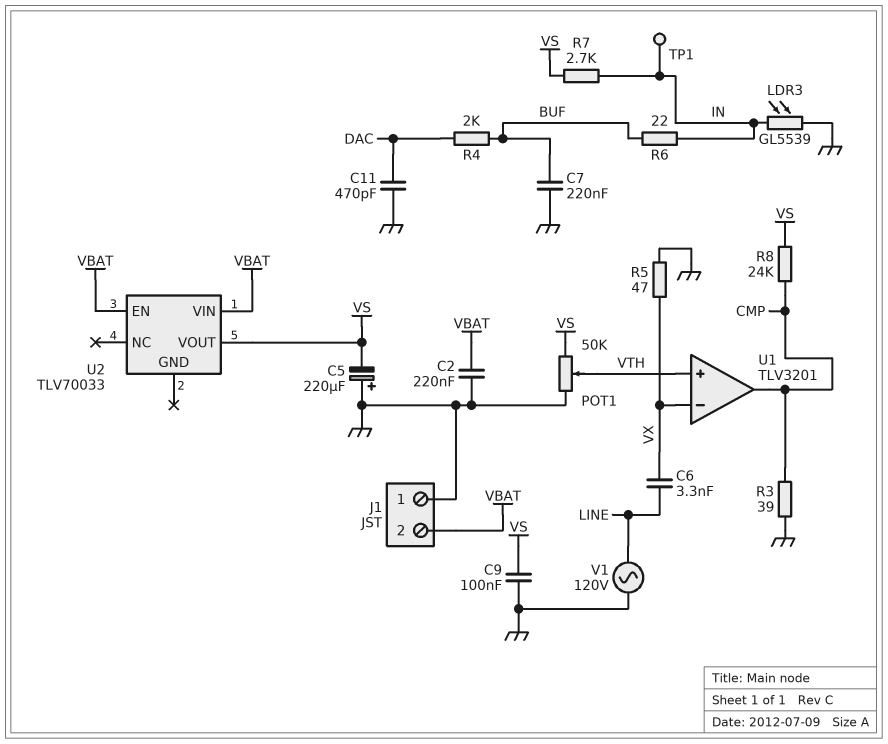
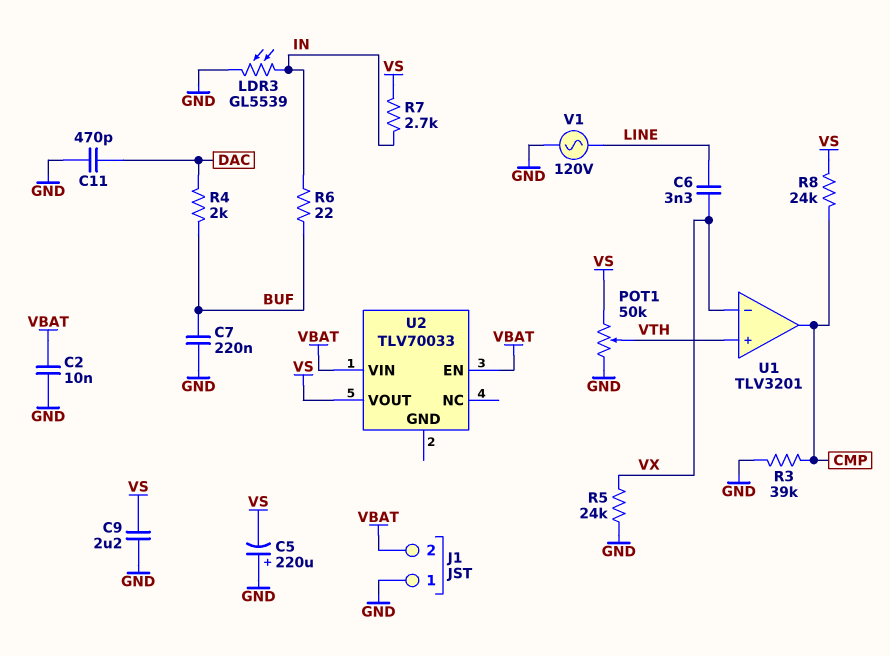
C2: 220nF (GND, VBAT) -> 10nF (GND, VBAT)
C9: 100nF (GND, VS) -> 2.2uF (GND, VS)
R3: 39 (CMP, GND) -> 39k (CMP, GND)
R5: 47 (GND, VX) -> 24k (GND, VX)
TP1: test point (IN) -> none

